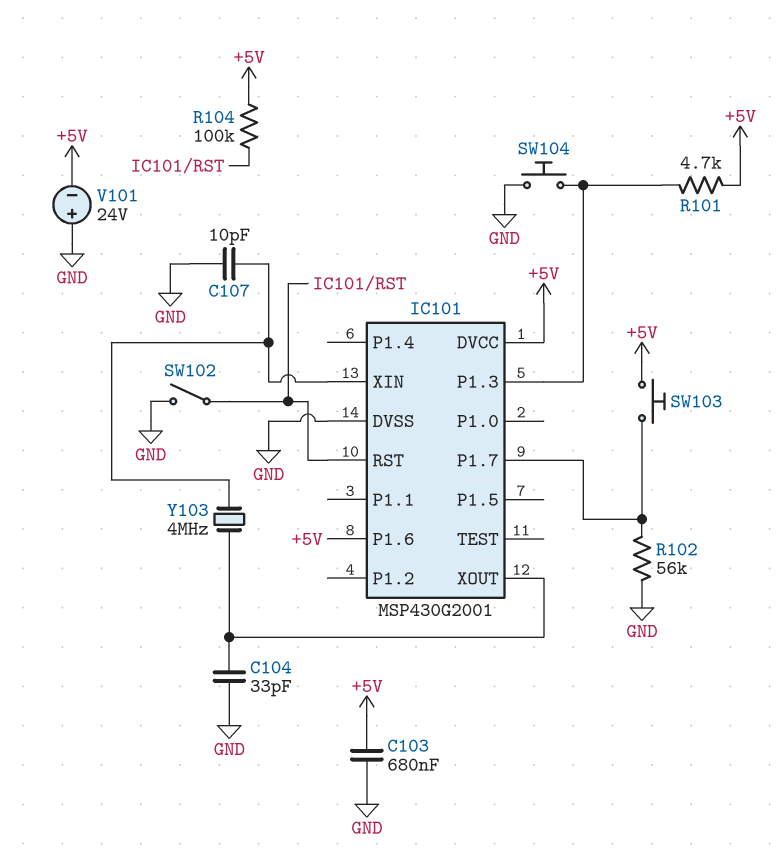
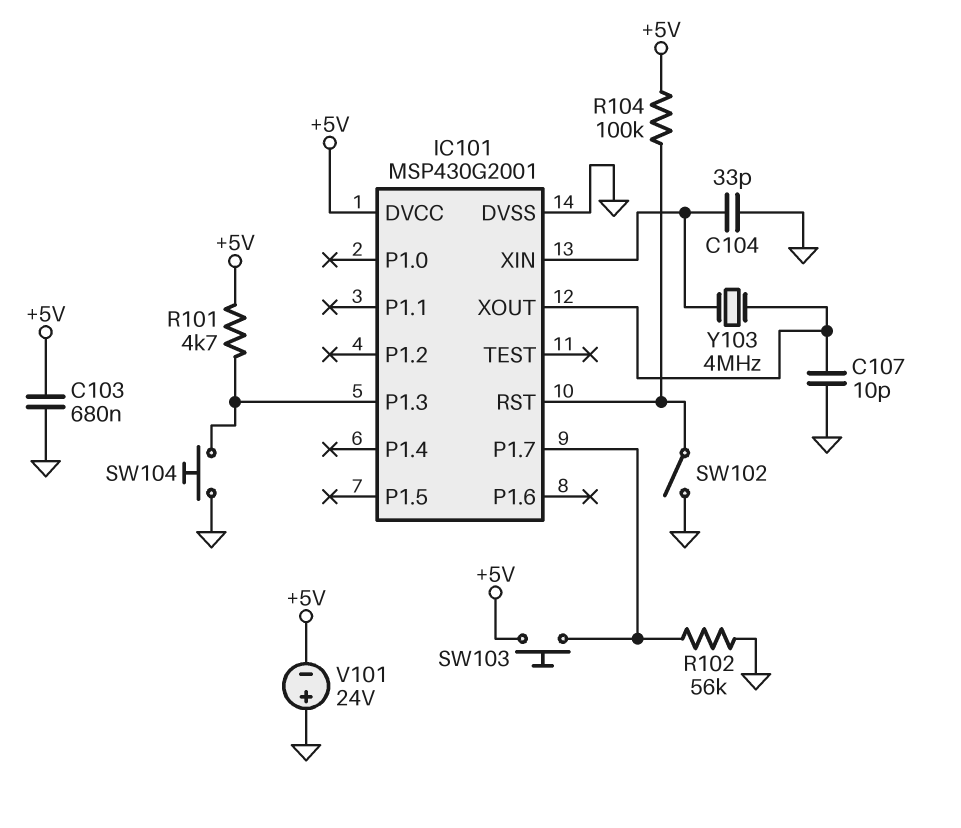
C104: 33pF (GND, IC101/XOUT) -> 33pF (GND, IC101/XIN)
C107: 10pF (GND, IC101/XIN) -> 10pF (GND, IC101/XOUT)
IC101 pin P1.6: +5V -> none

